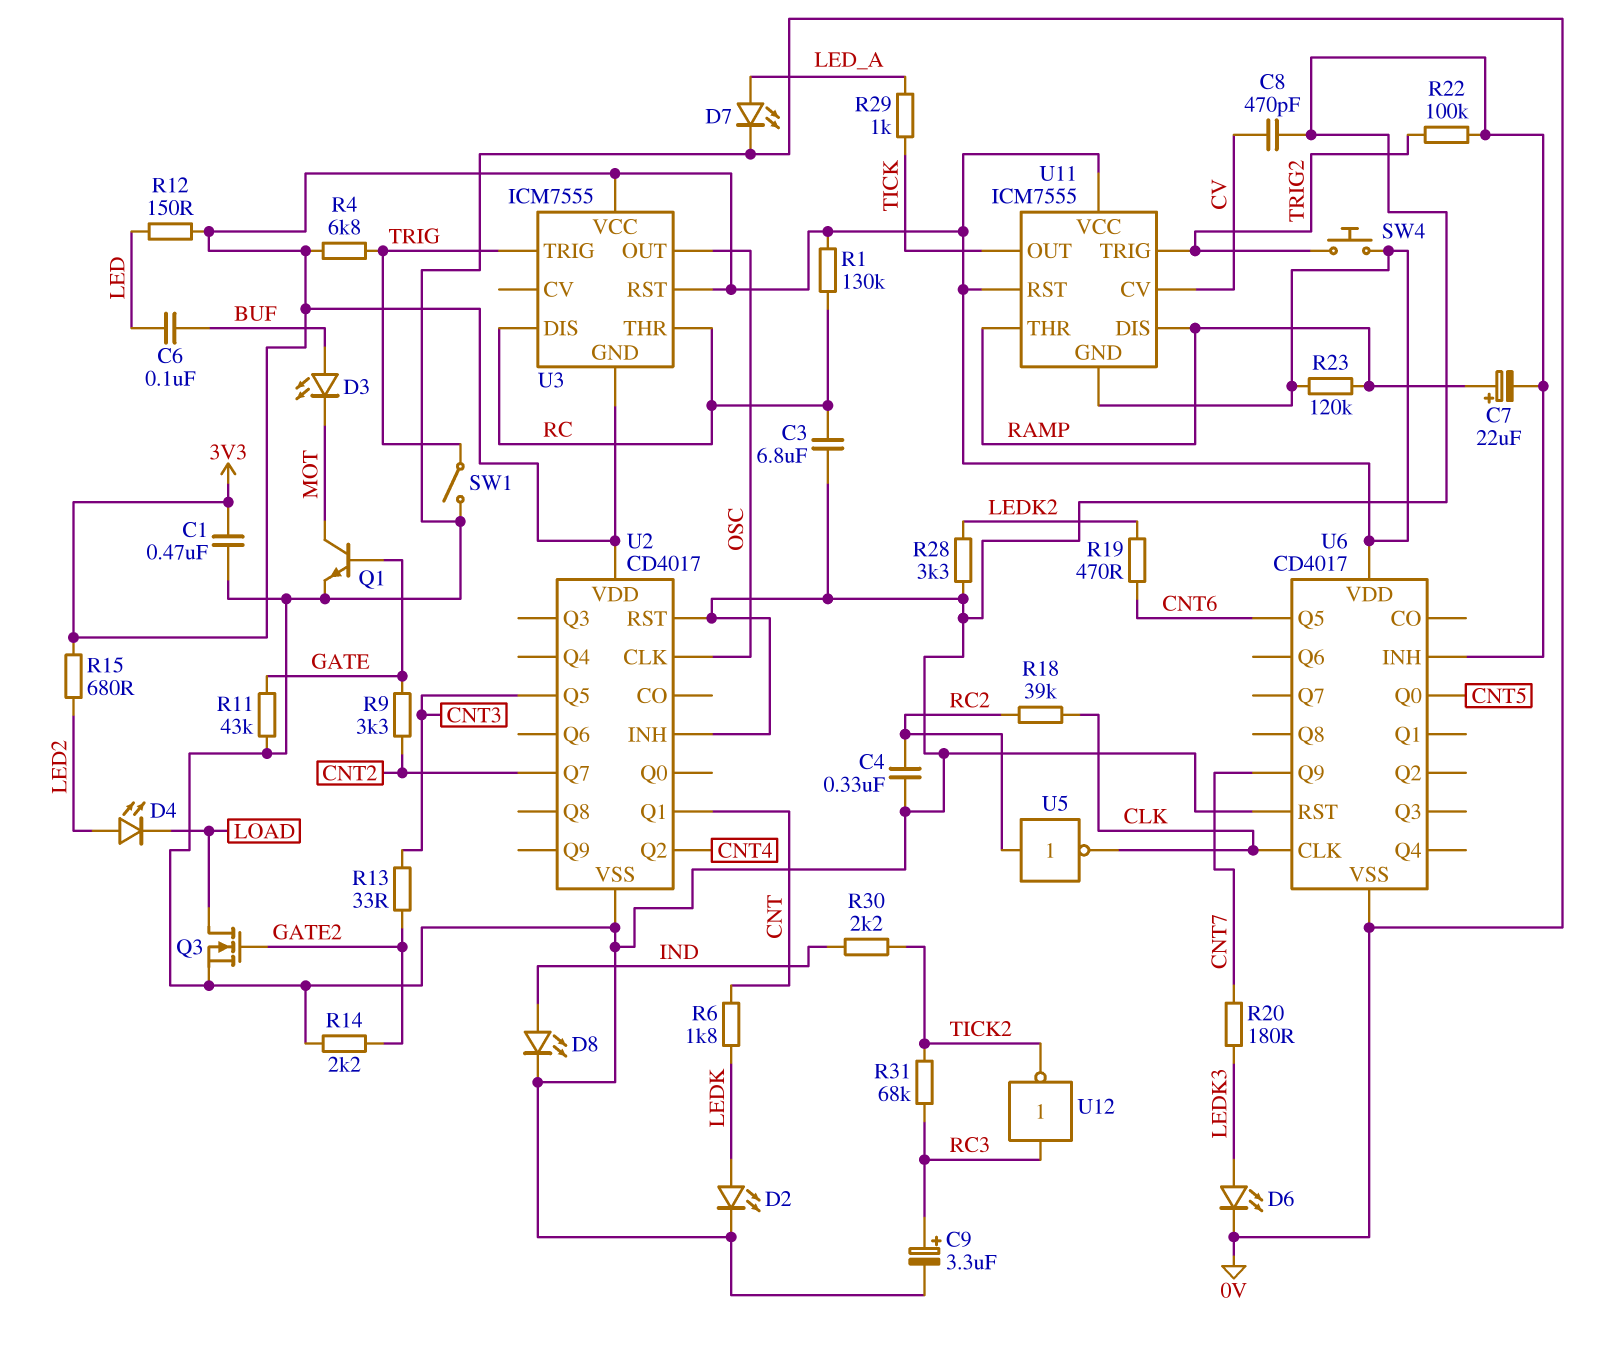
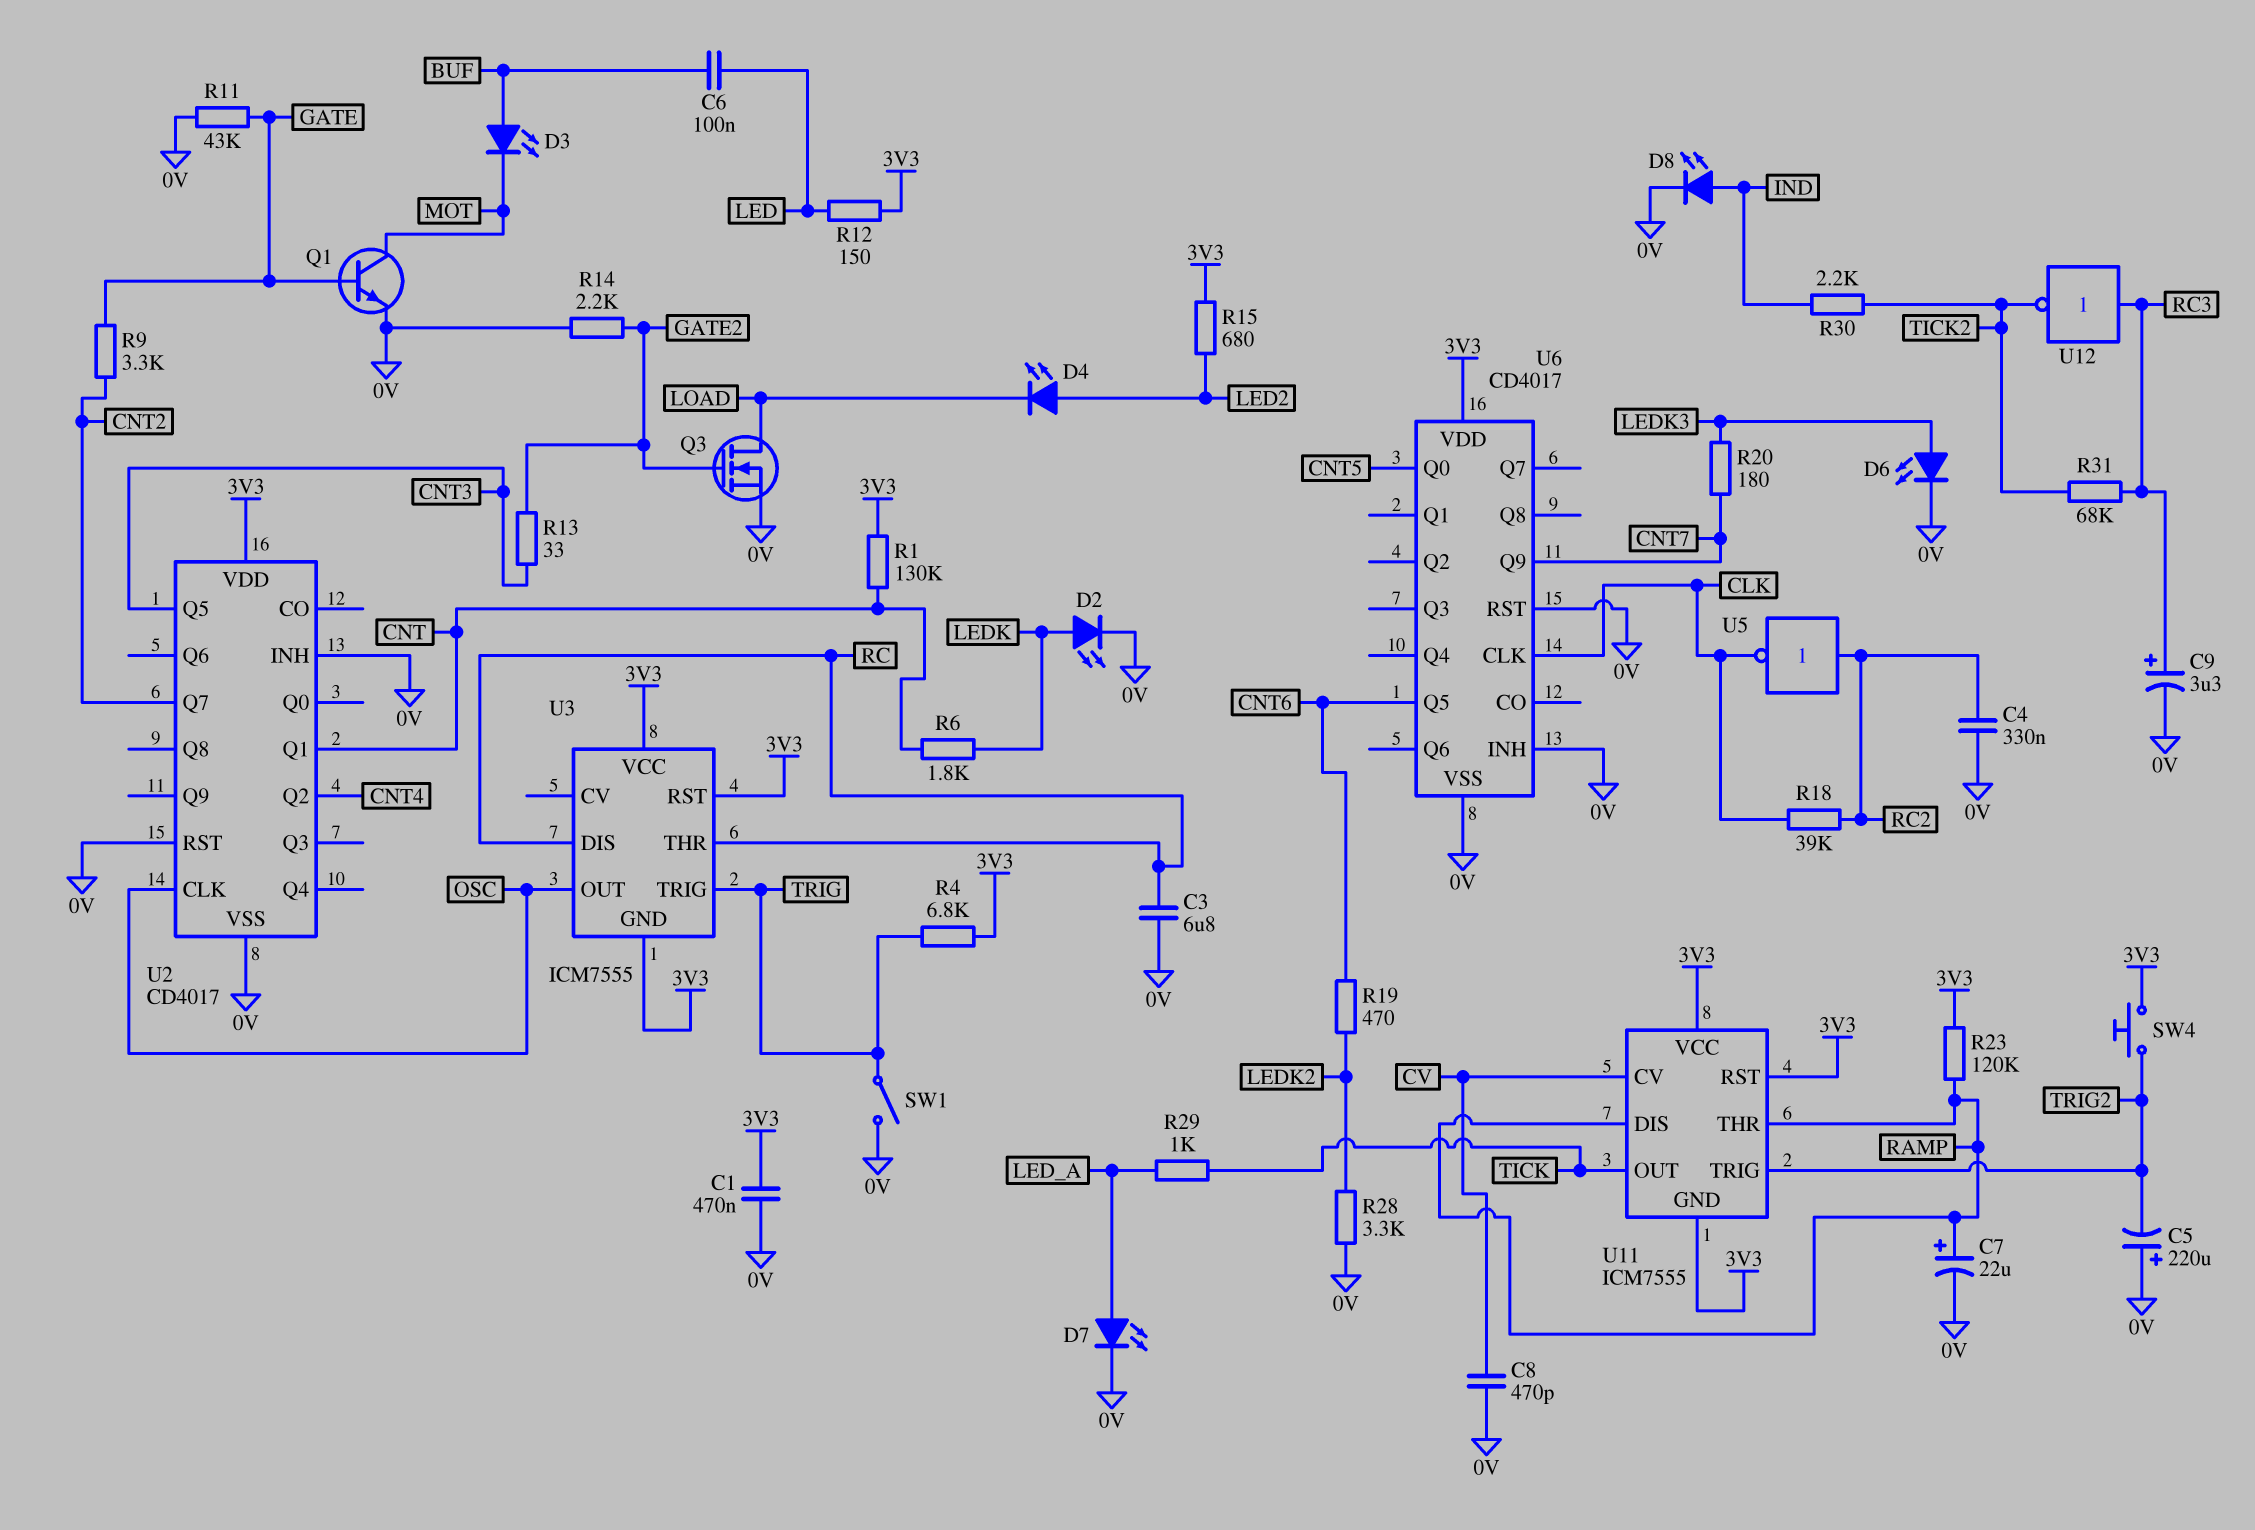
C5: none -> 220uF (plus 0V, minus TRIG2)
R1: 130k (3V3, RC) -> 130k (3V3, CNT)
R22: 100k (0V, TRIG2) -> none

